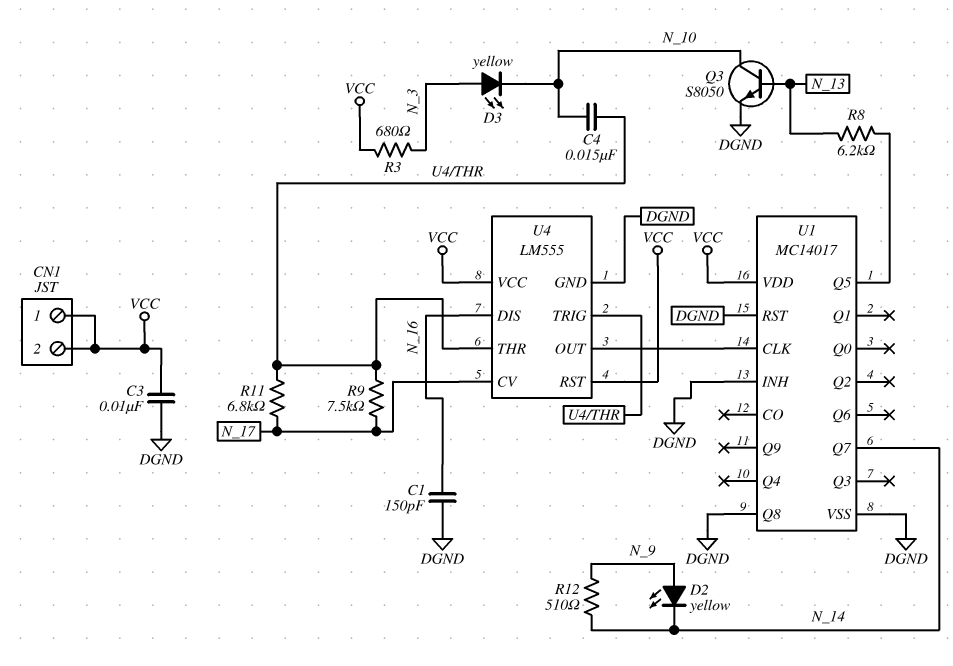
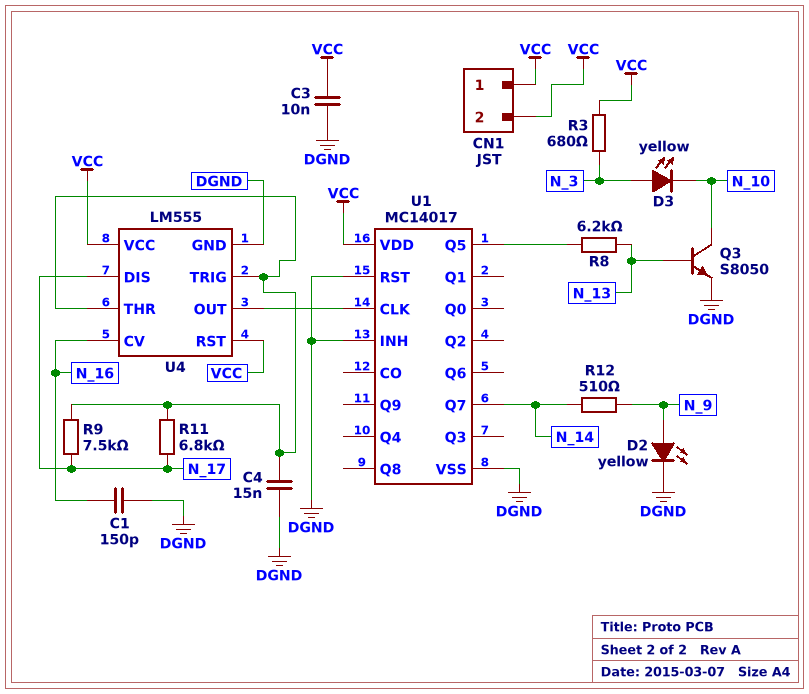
C4: 15nF (N_10, U4/THR) -> 15nF (DGND, U4/THR)
D2: LED yellow (A N_9, K N_14) -> LED yellow (A N_9, K DGND)
U1 pin Q8: DGND -> none
U4 pin CV: N_17 -> N_16
U4 pin DIS: N_16 -> N_17

